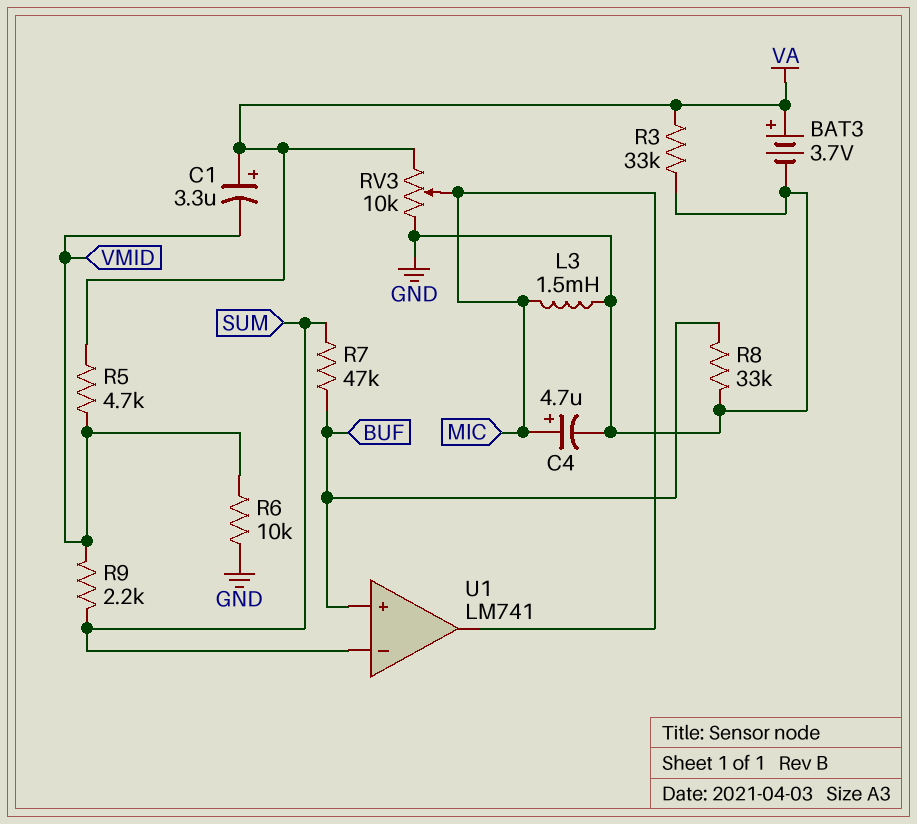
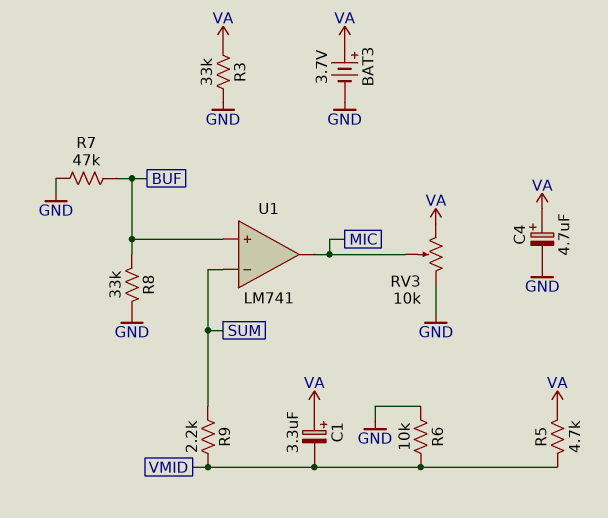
C4: 4.7uF (plus MIC, minus GND) -> 4.7uF (plus VA, minus GND)
L3: 1.5mH (GND, MIC) -> none
R7: 47k (BUF, SUM) -> 47k (BUF, GND)

